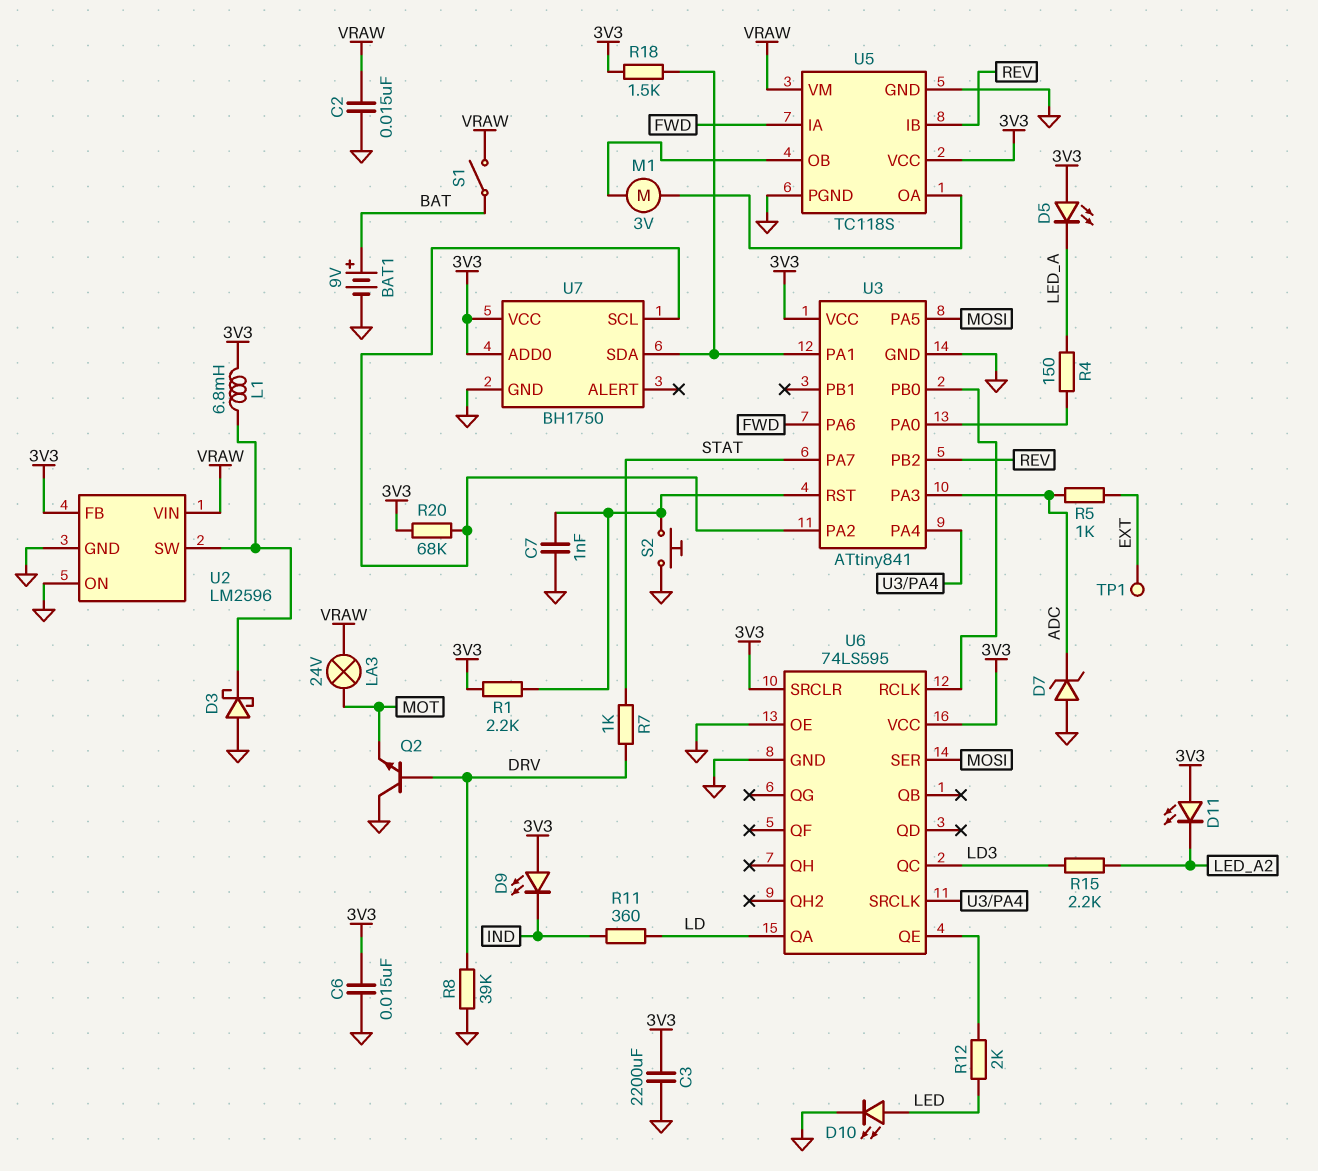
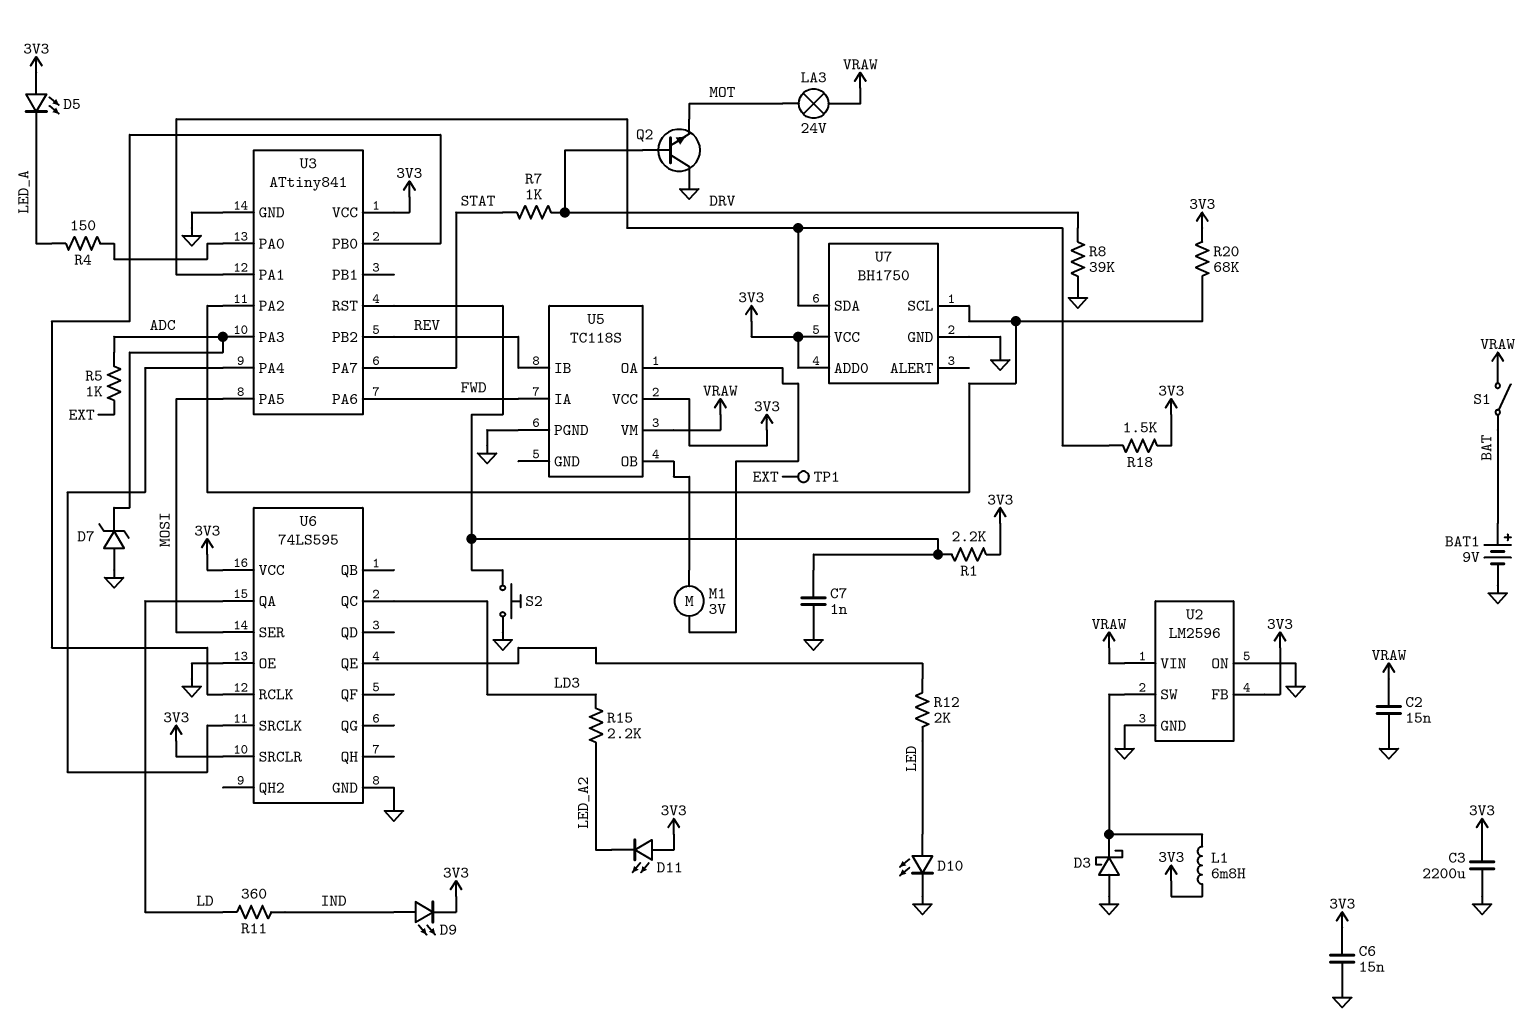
D9: LED (A 3V3, K IND) -> LED (A IND, K 3V3)
U5 pin GND: GND -> none

